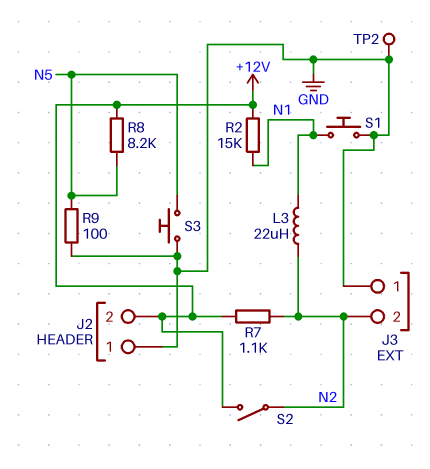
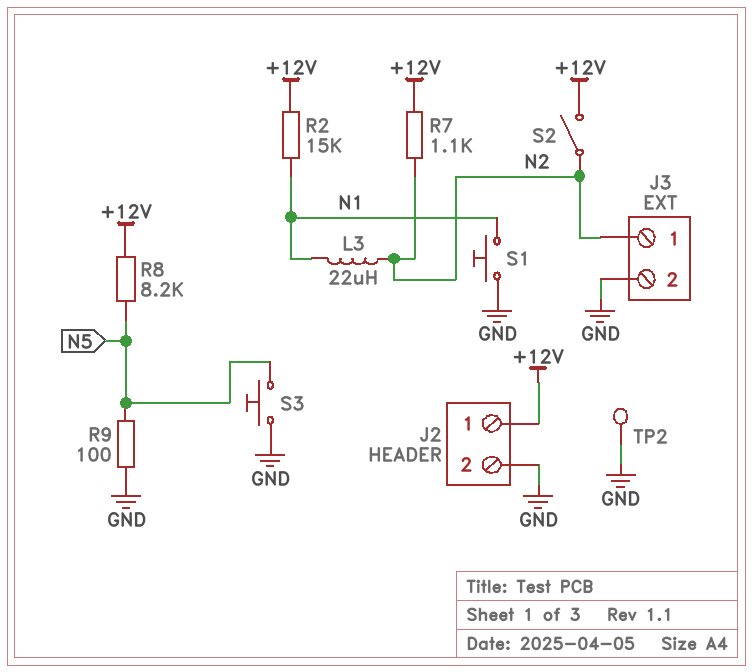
J2 pin 1: GND -> +12V
J2 pin 2: +12V -> GND
J3 pin 1: GND -> N2
J3 pin 2: N2 -> GND

